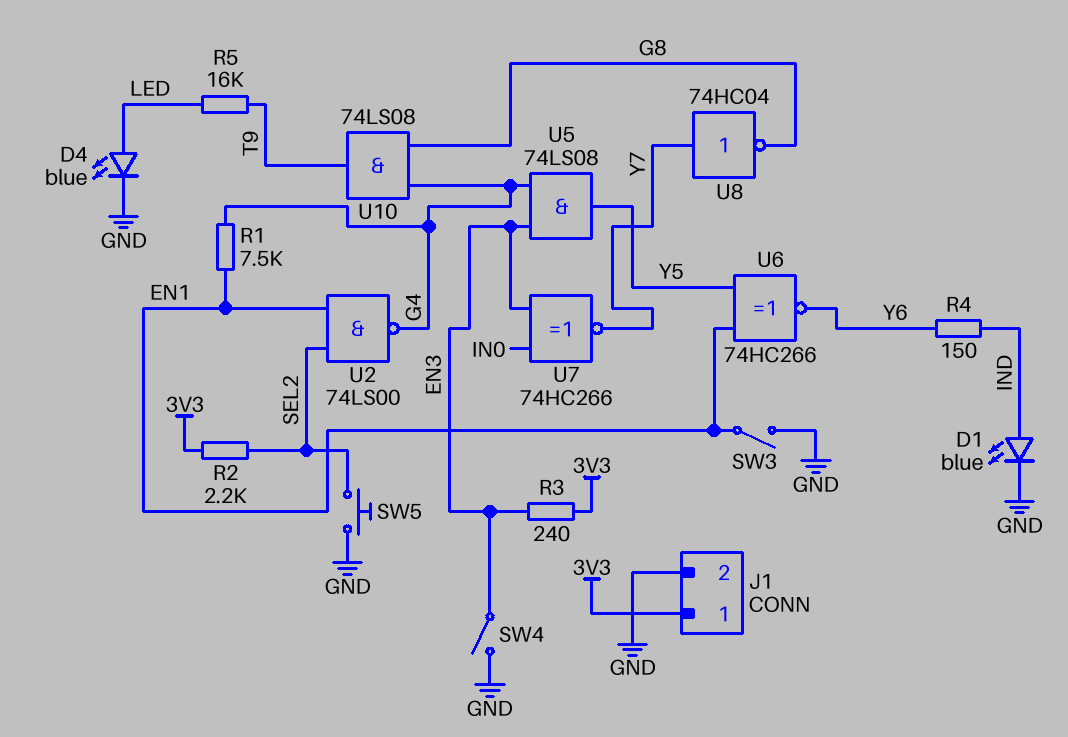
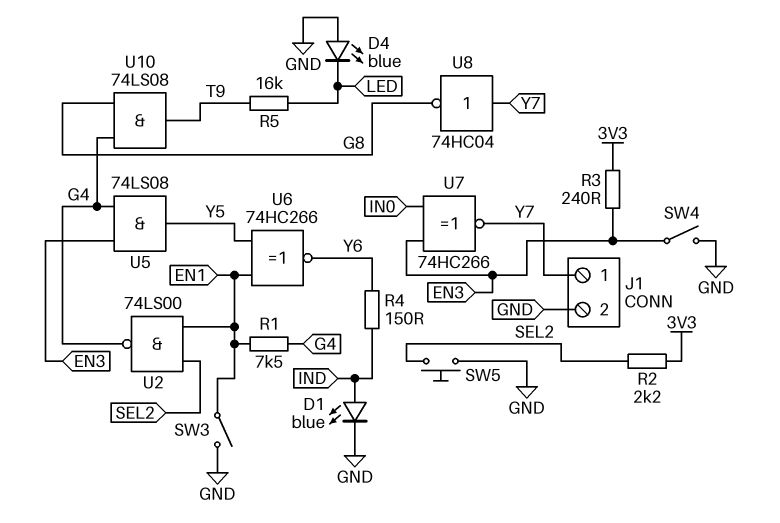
D4: LED blue (A LED, K GND) -> LED blue (A GND, K LED)
J1 pin 1: 3V3 -> Y7

